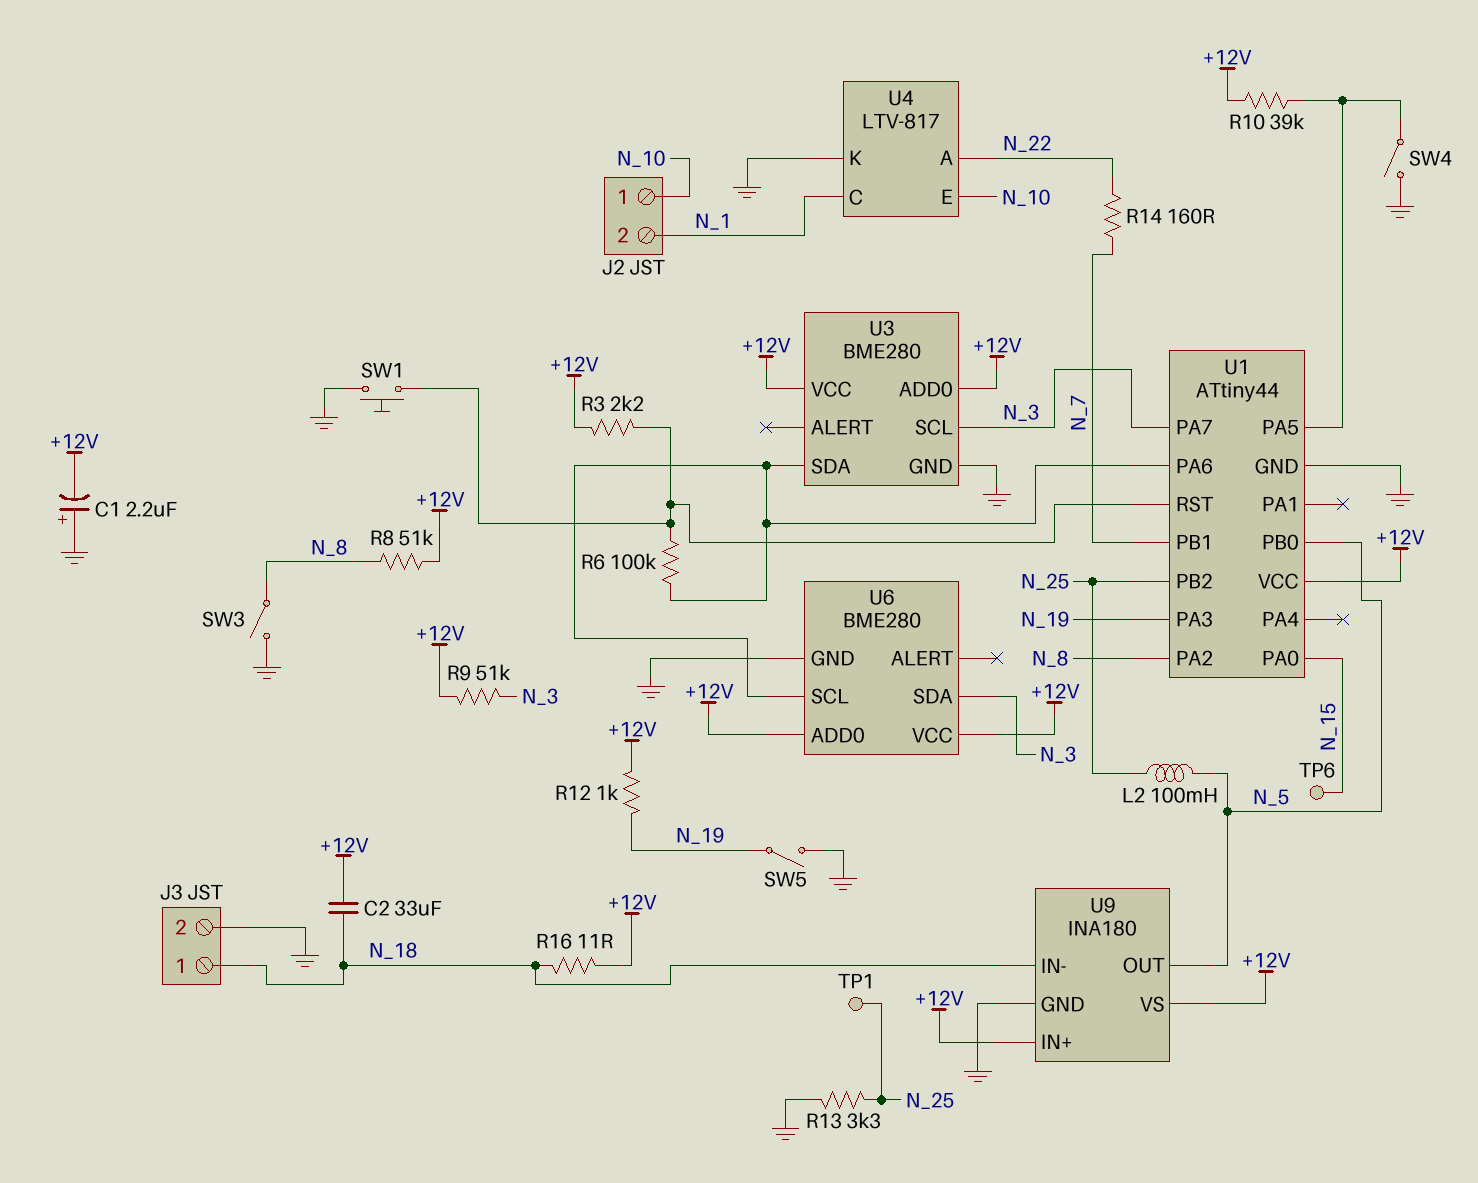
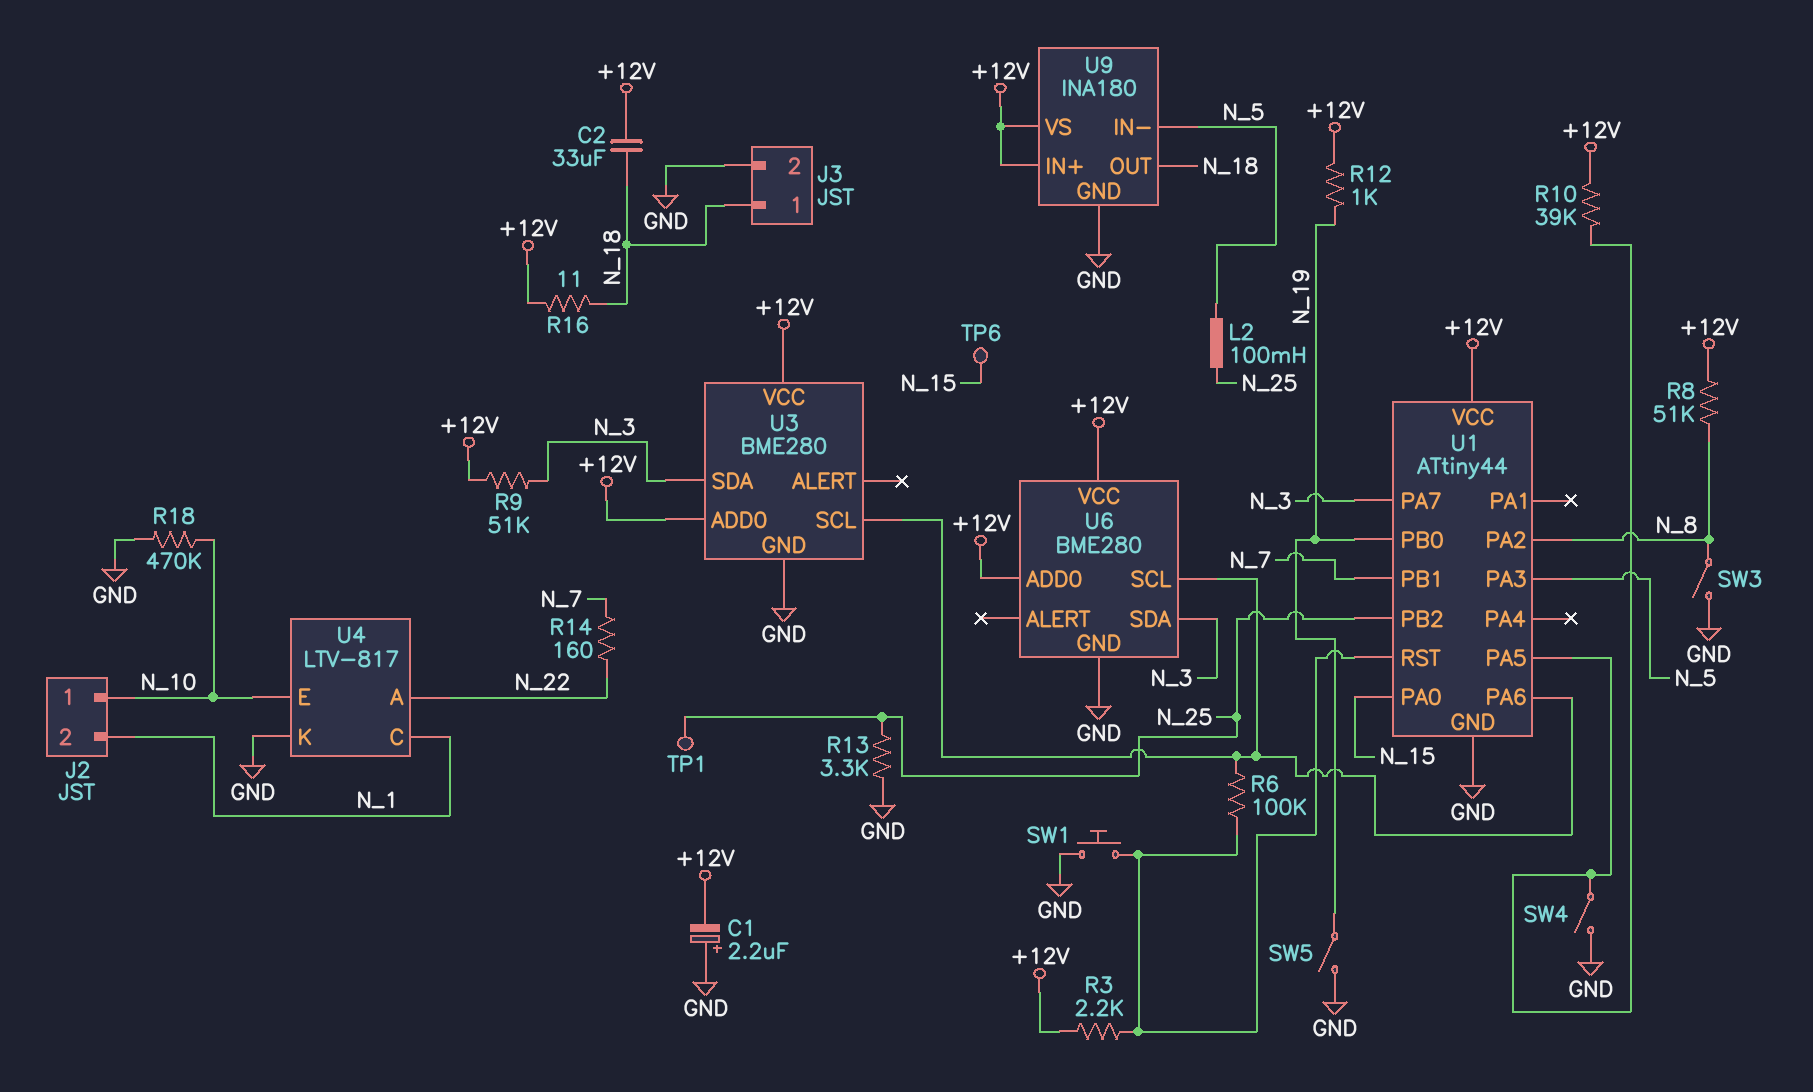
R18: none -> 470k (GND, N_10)
U1 pin PA3: N_19 -> N_5
U1 pin PB0: N_5 -> N_19
U3 pin SCL: N_3 -> U1/PA6
U3 pin SDA: U1/PA6 -> N_3
U9 pin IN-: N_18 -> N_5
U9 pin OUT: N_5 -> N_18

